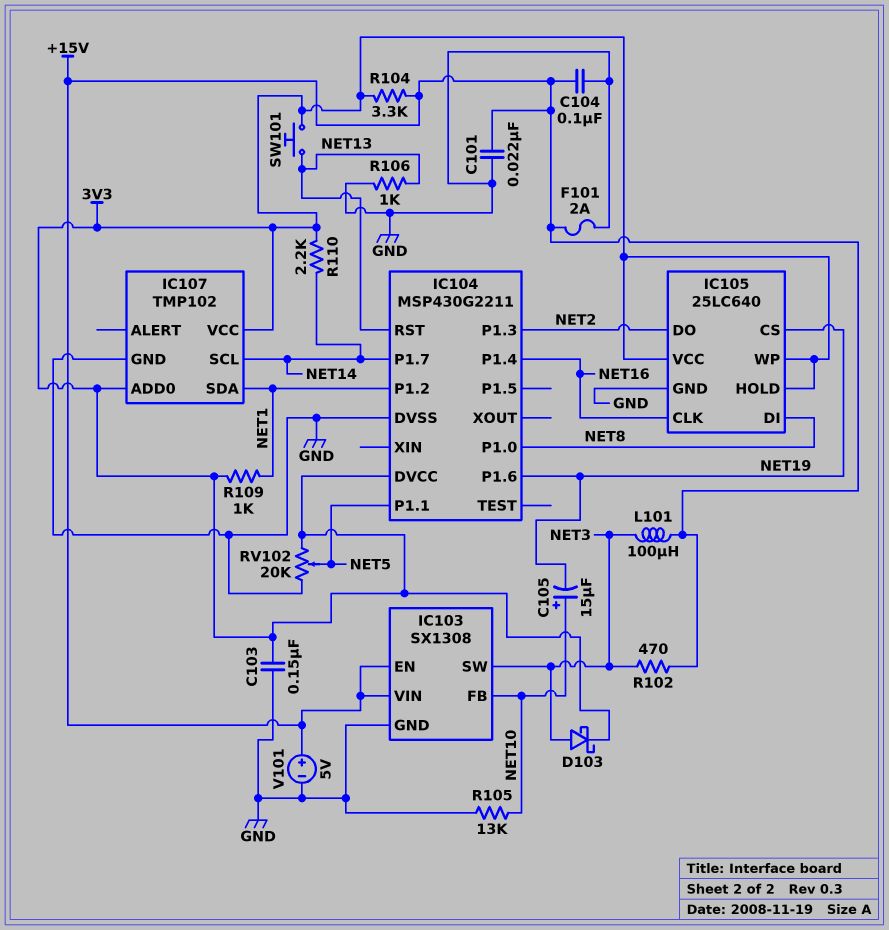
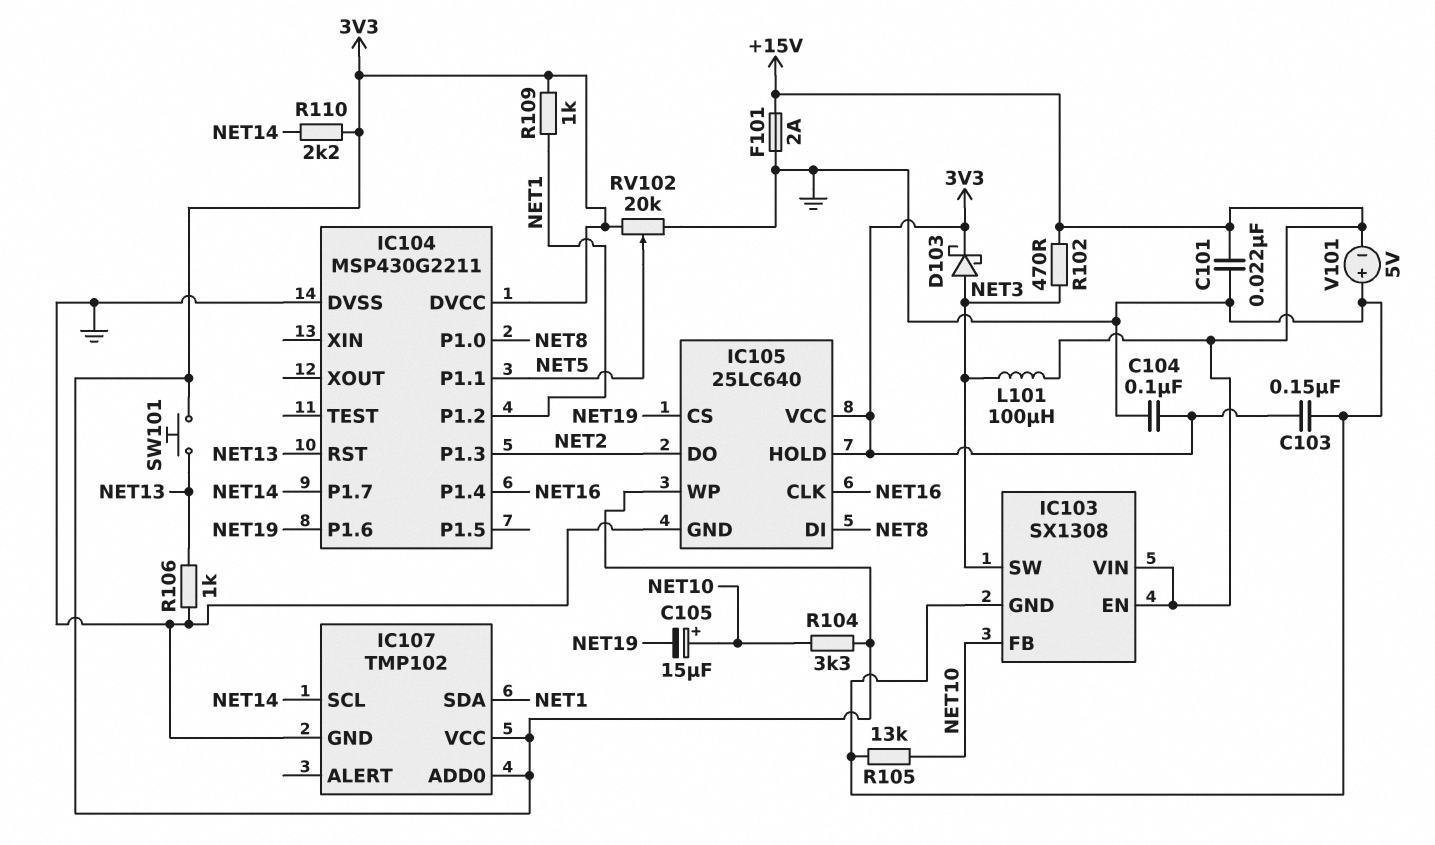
C104: 100nF (+15V, GND) -> 100nF (3V3, GND)
R104: 3.3k (+15V, 3V3) -> 3.3k (3V3, NET10)
V101: 5V (plus +15V, minus GND) -> 5V (plus GND, minus +15V)

